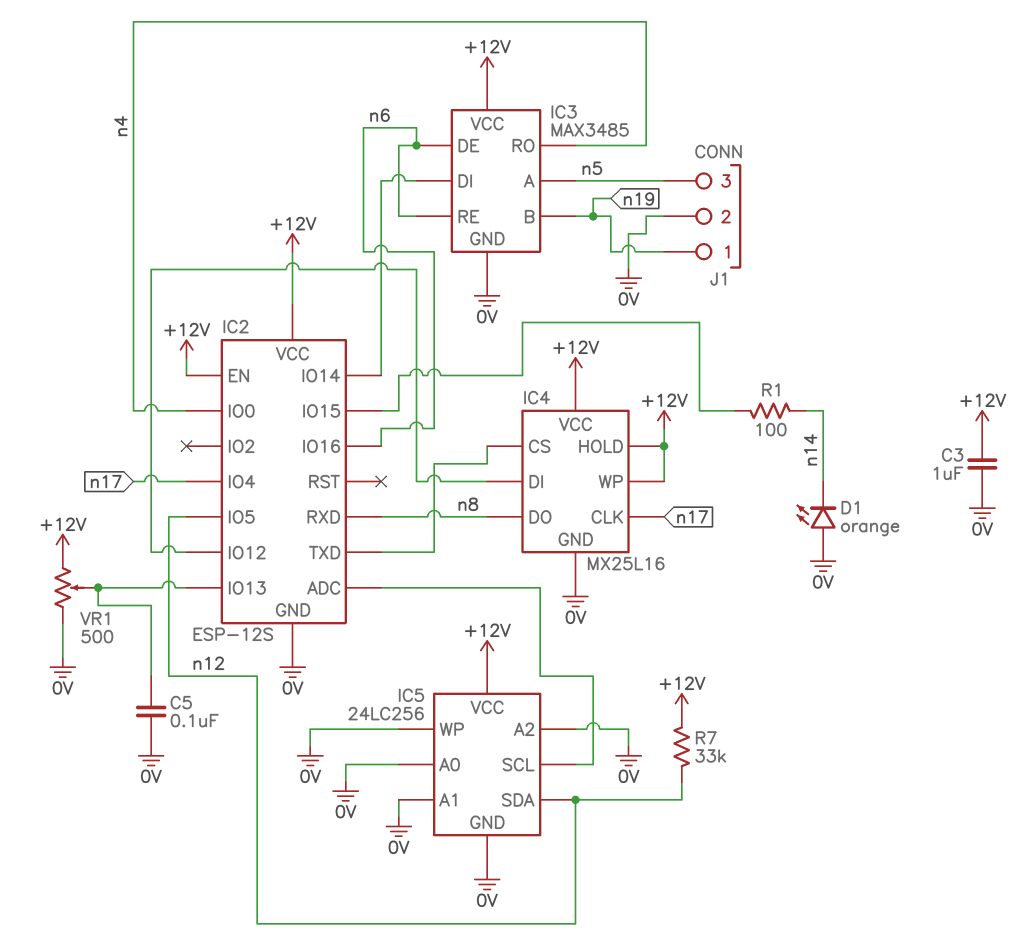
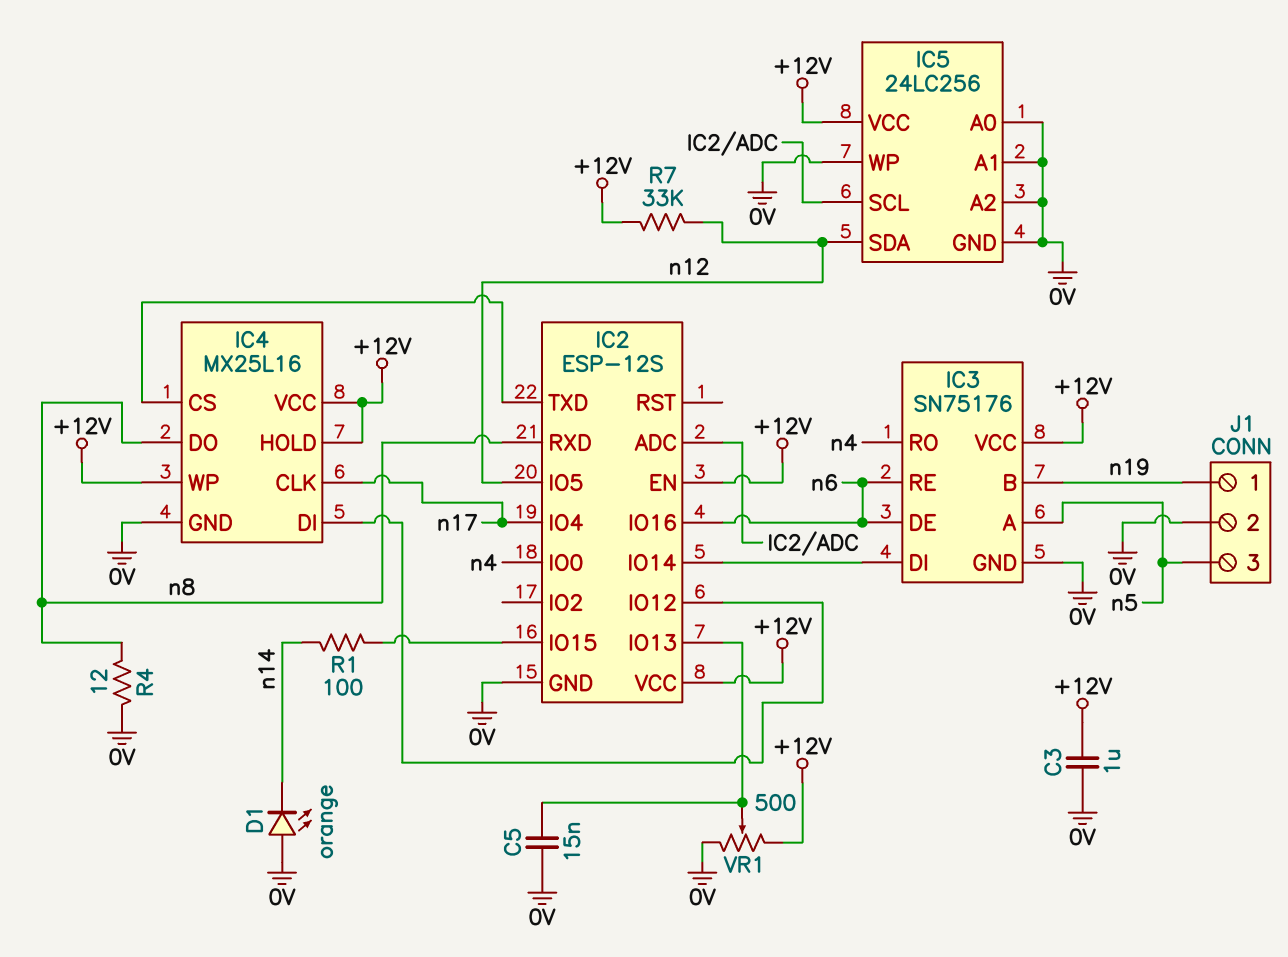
C5: 100nF (0V, IC2/IO13) -> 15nF (0V, IC2/IO13)
IC3: MAX3485 -> SN75176
R4: none -> 12 (0V, n8)

